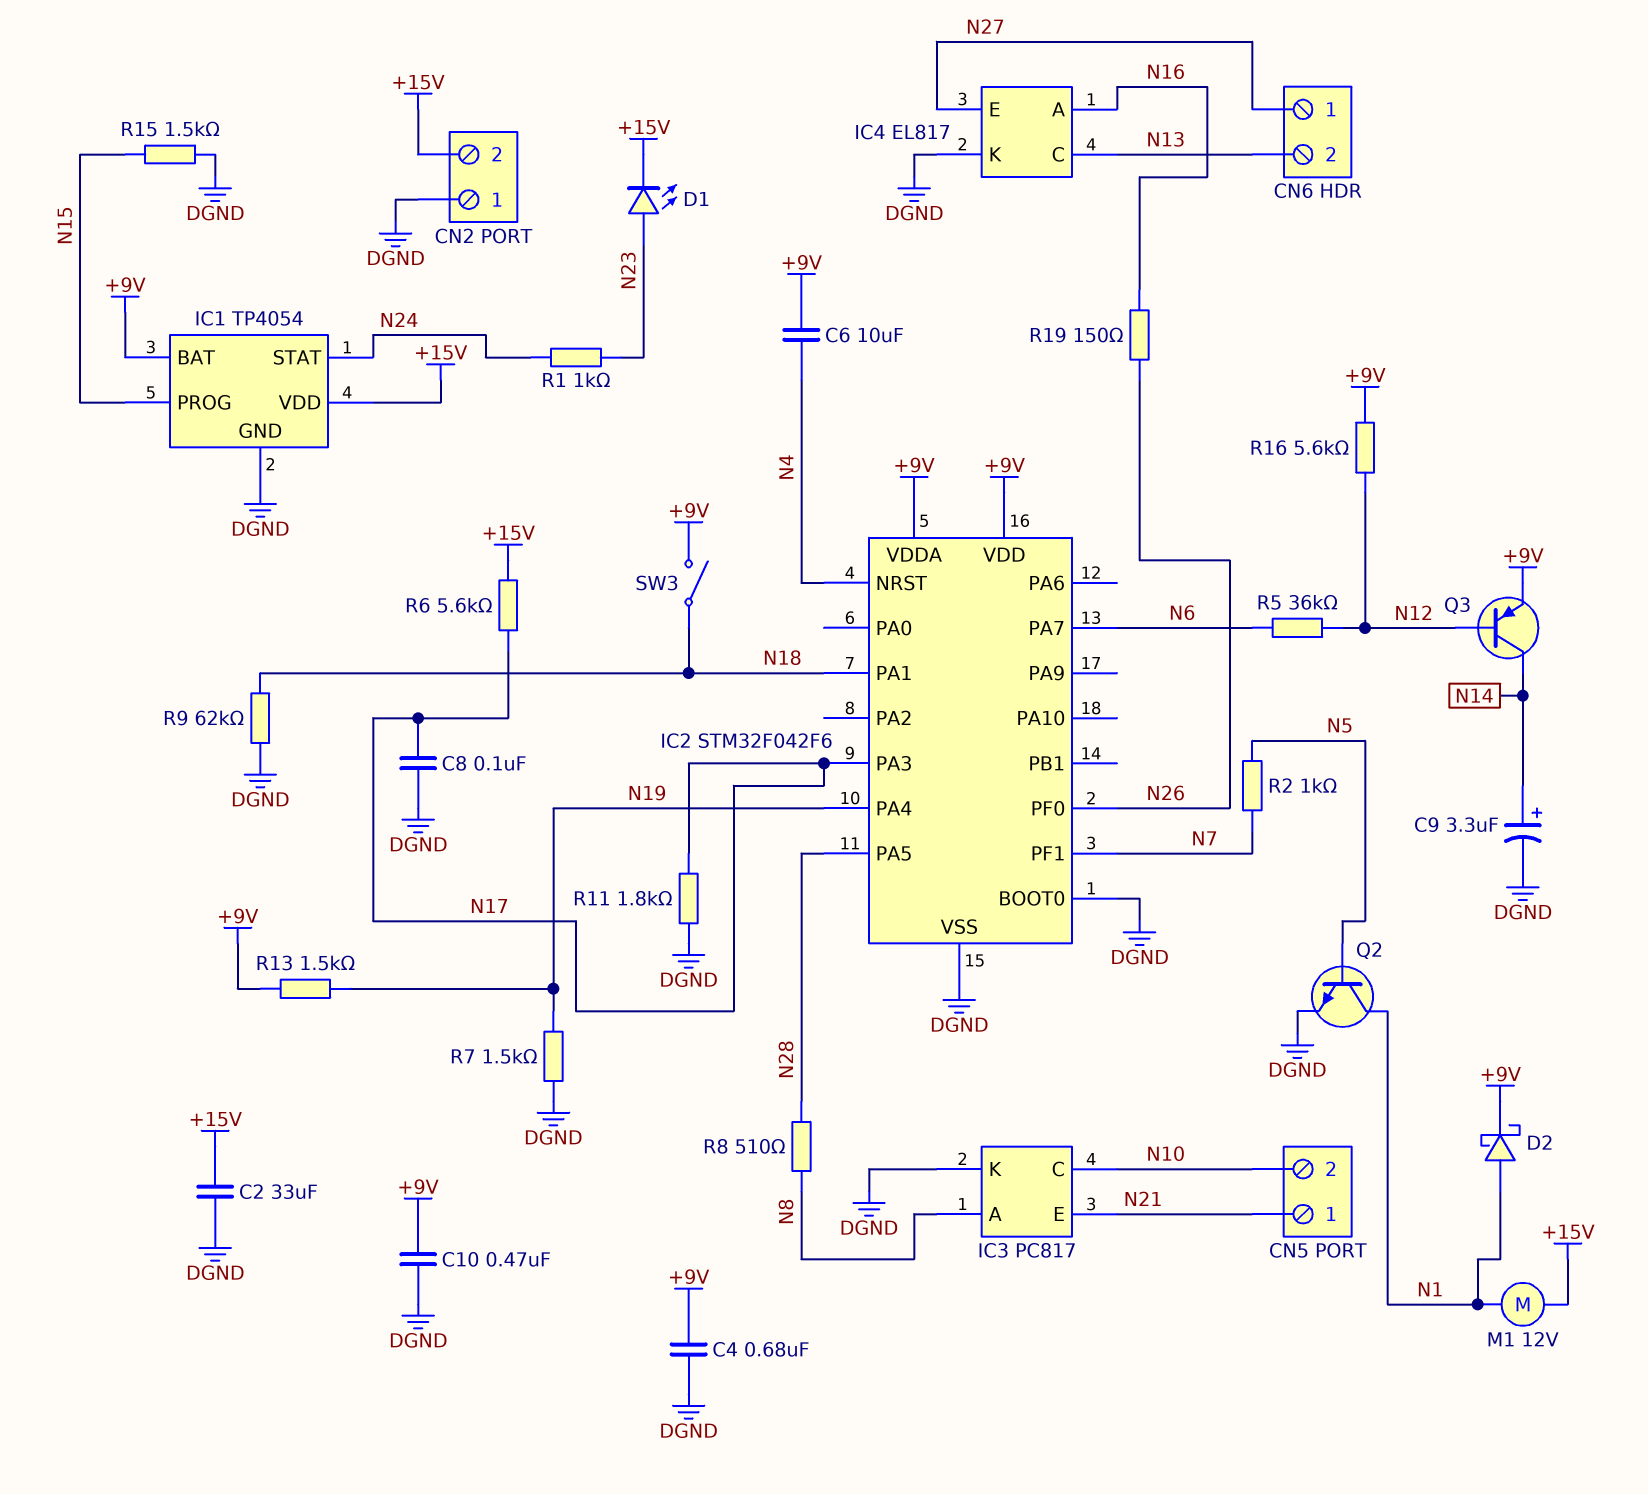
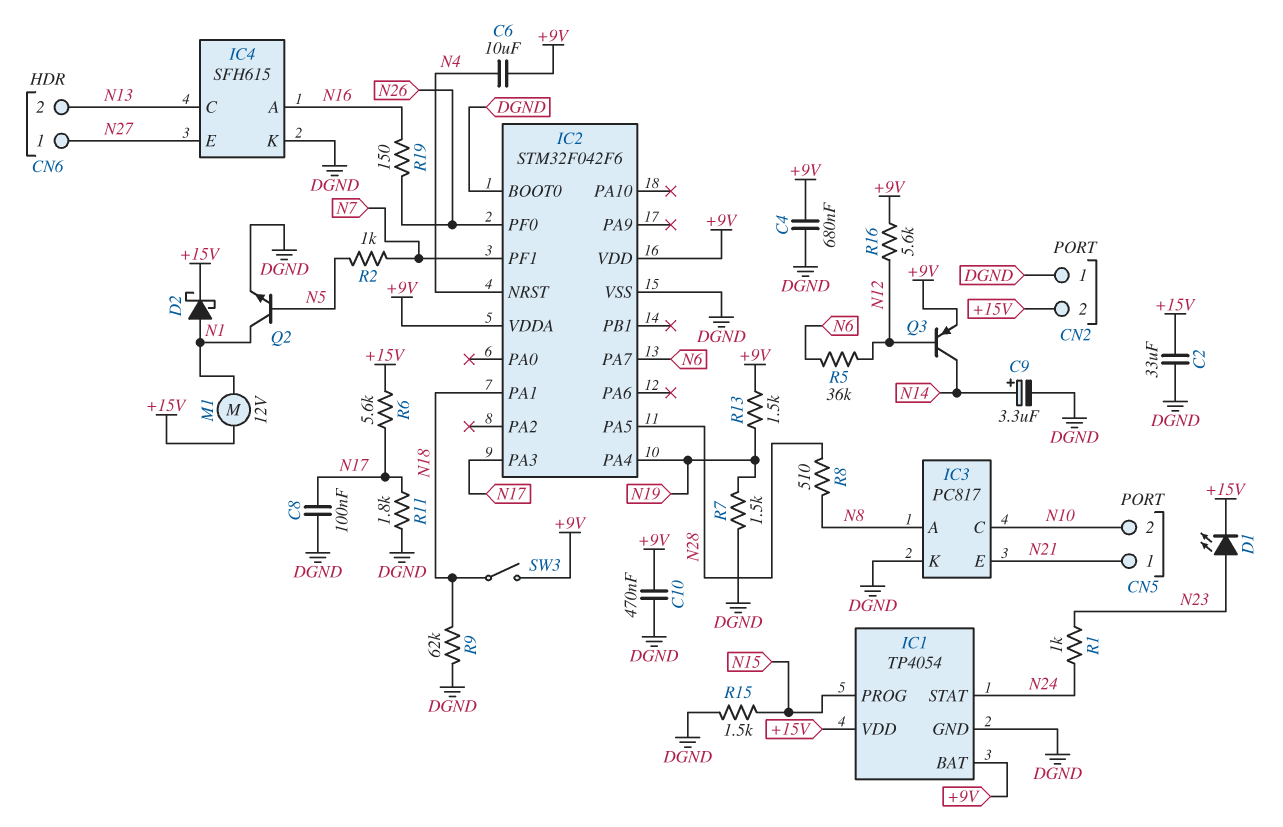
D2: schottky (A N1, K +9V) -> schottky (A N1, K +15V)
IC4: EL817 -> SFH615

